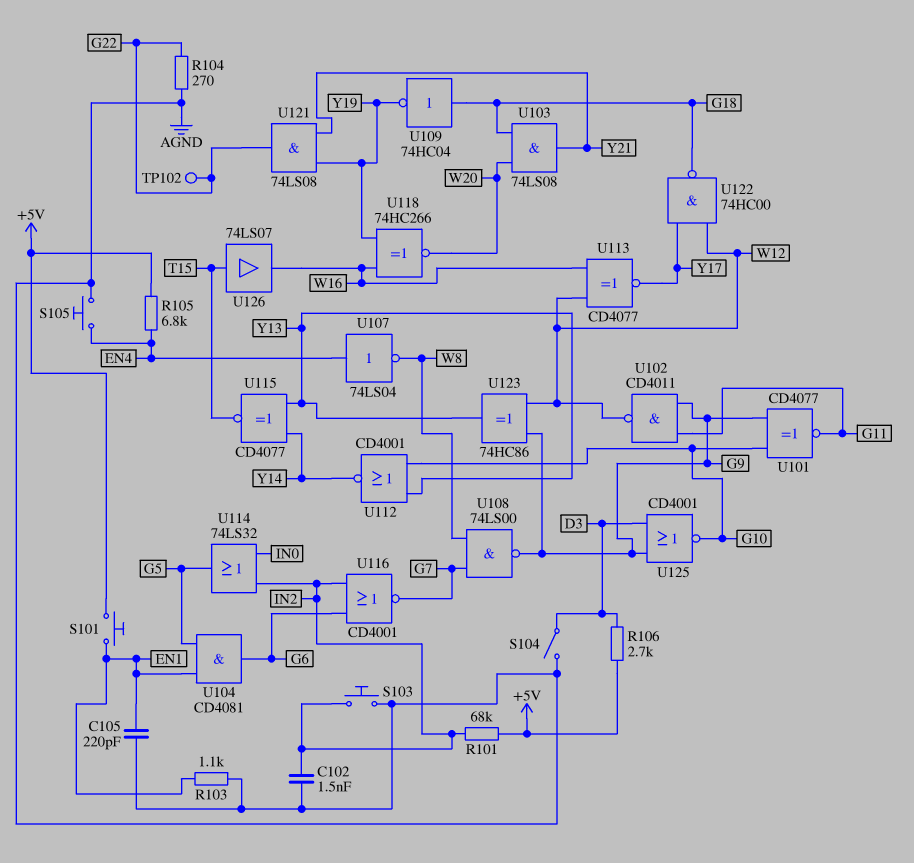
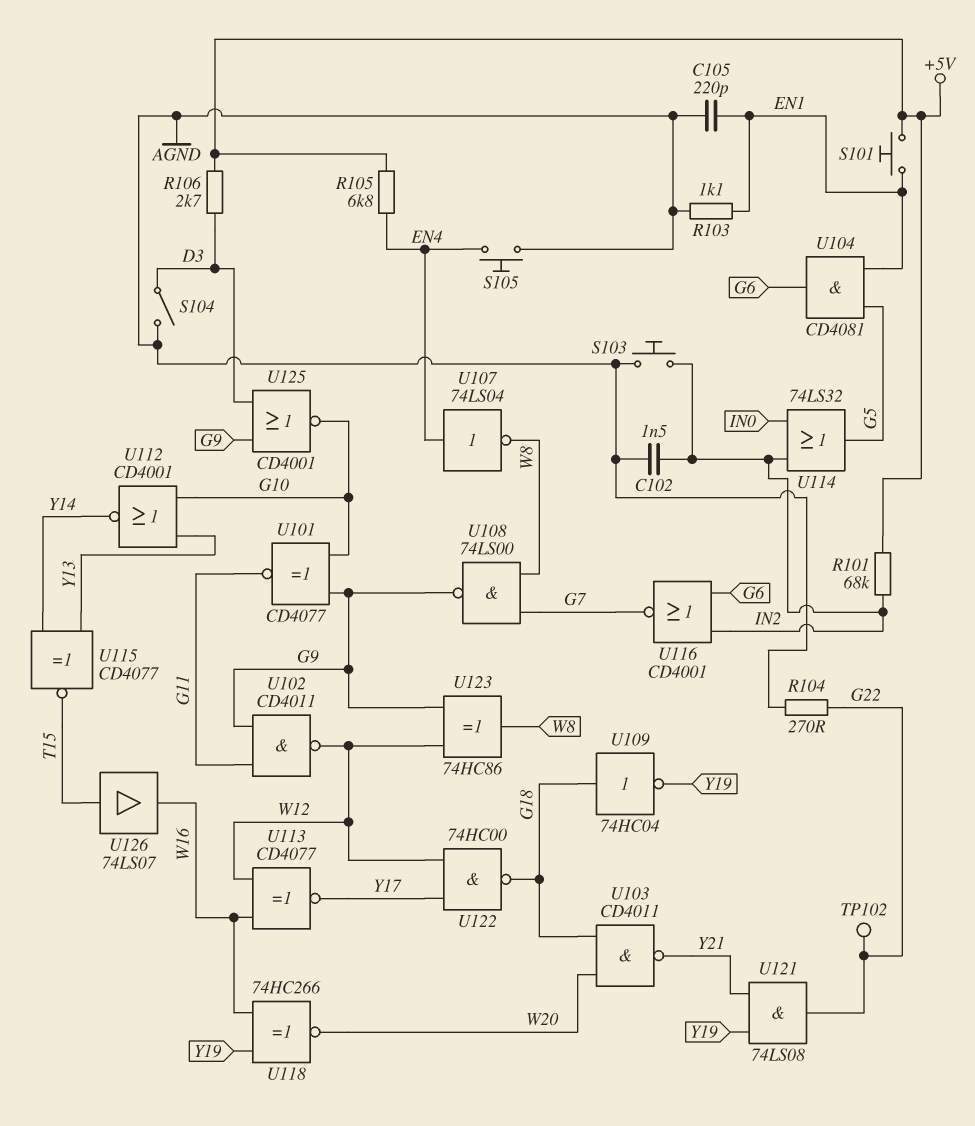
U103: AND 74LS08 (in G18, in W20, out Y21) -> NAND CD4011 (in G18, in W20, out Y21)
U123: XOR 74HC86 (in G9, in W12, out Y13) -> XOR 74HC86 (in G9, in W12, out W8)

